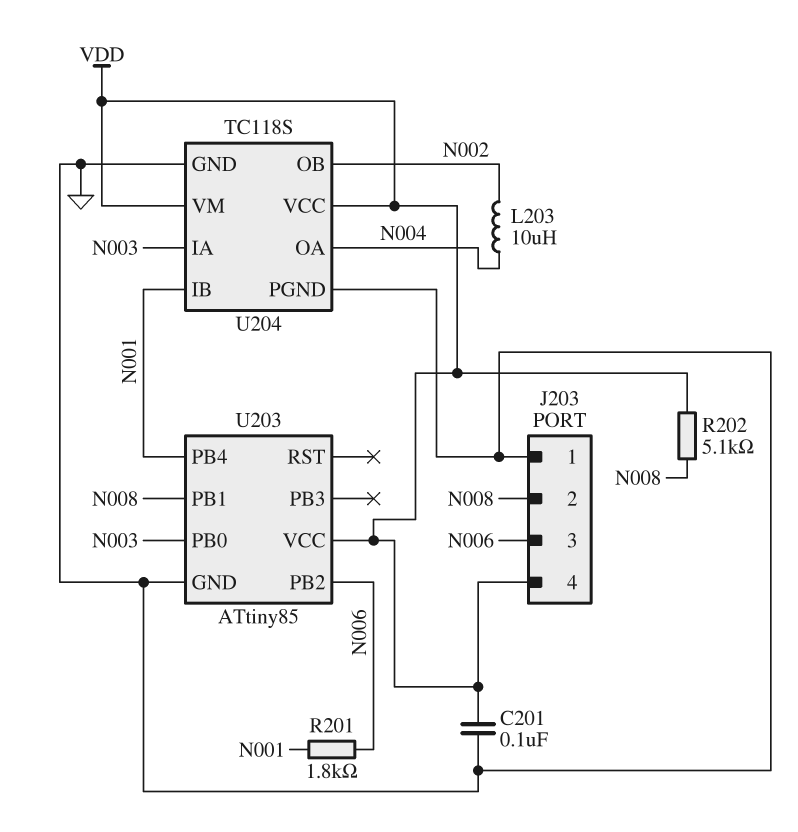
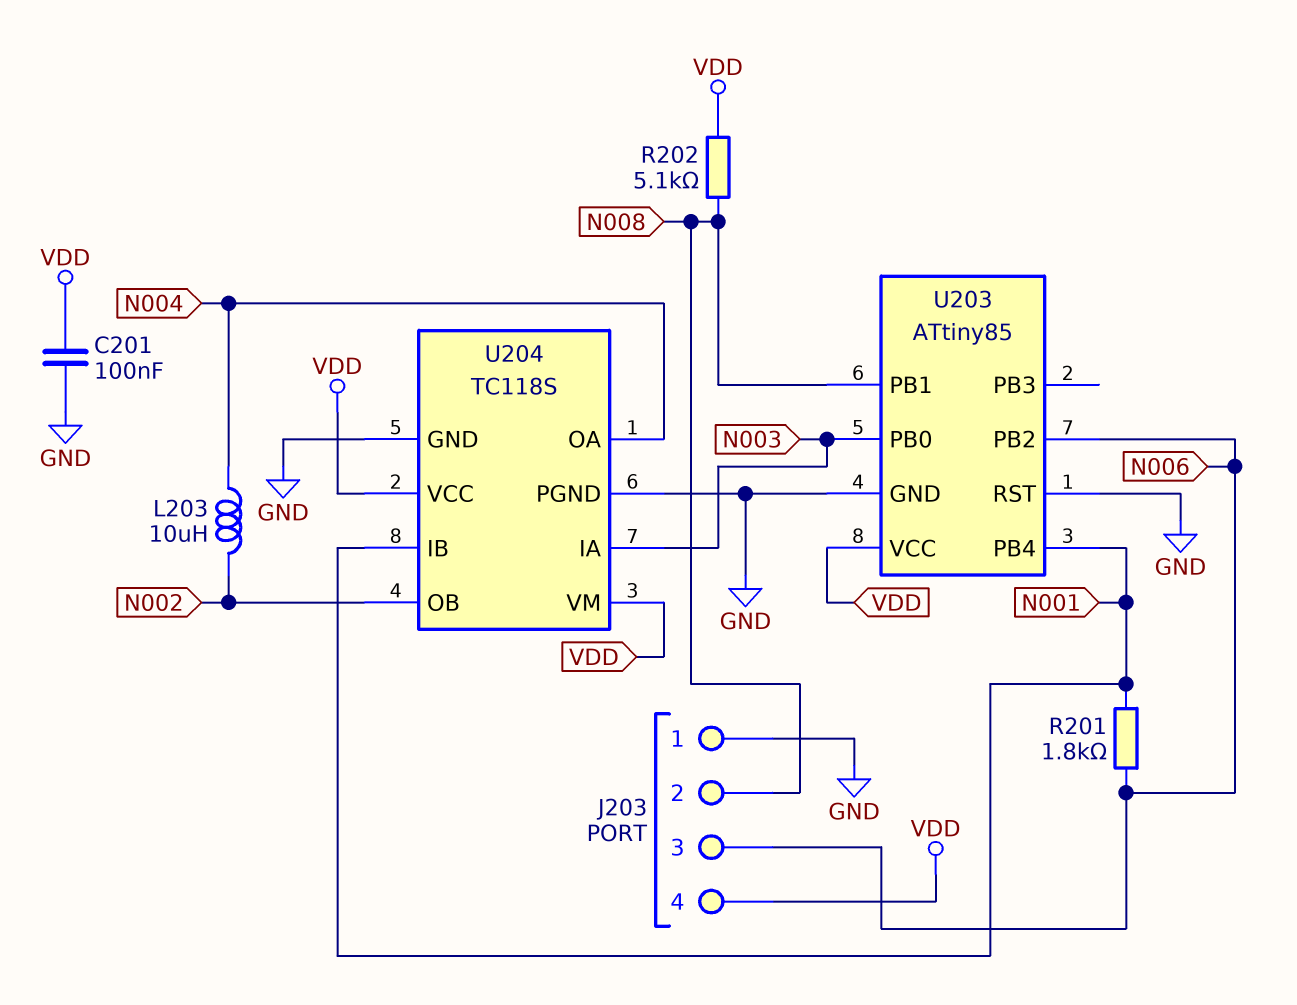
U203 pin RST: none -> GND

